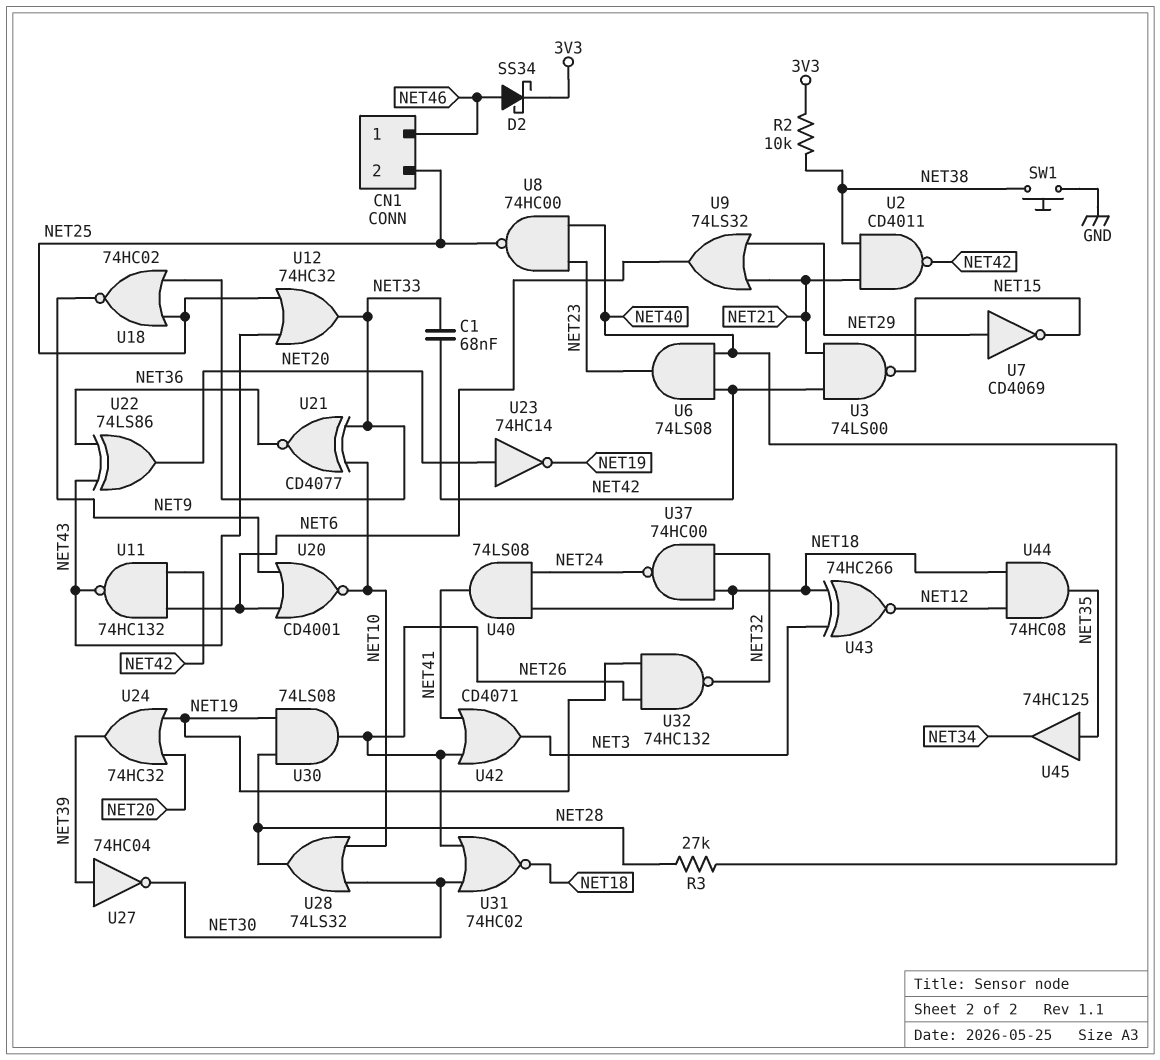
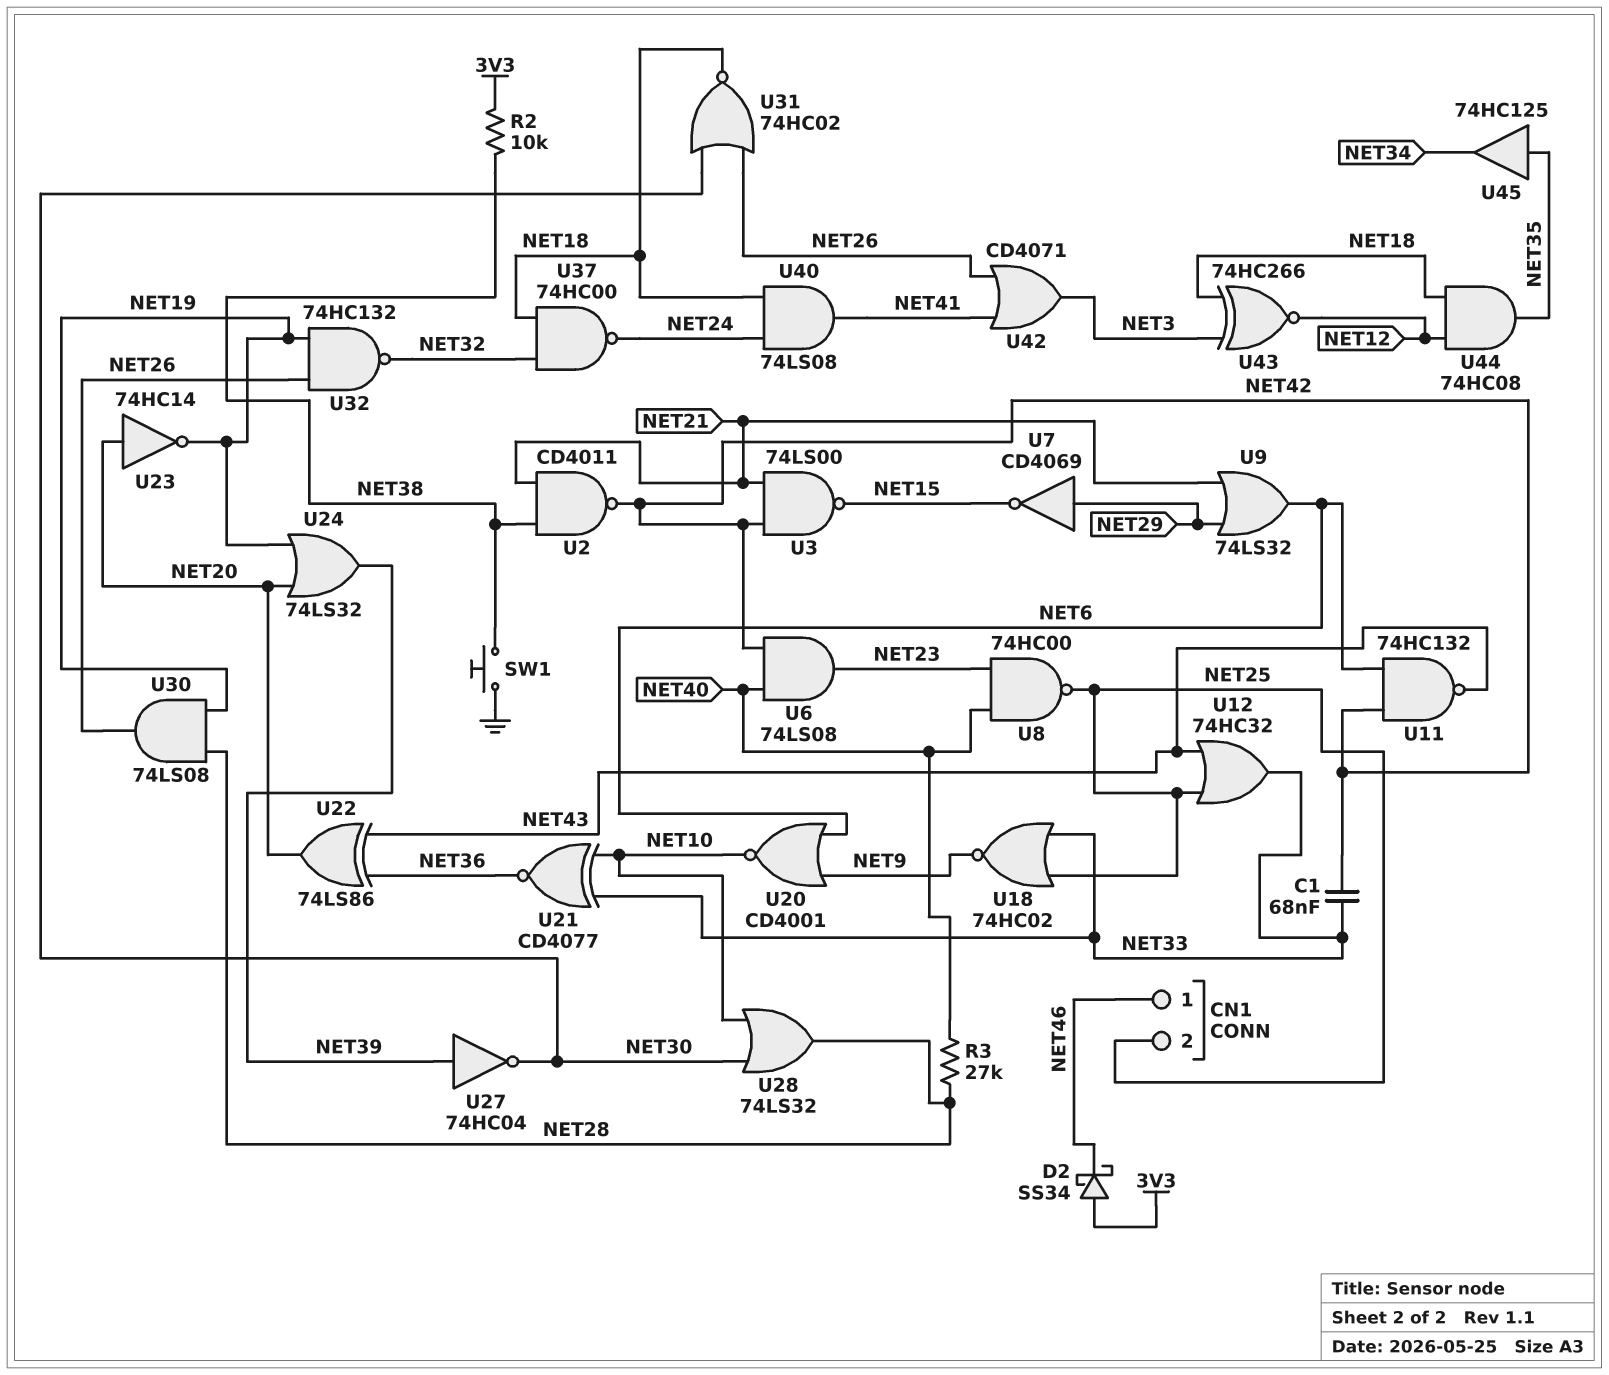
D2: schottky SS34 (A NET46, K 3V3) -> schottky SS34 (A 3V3, K NET46)
U24: OR 74HC32 (in NET19, in NET20, out NET39) -> OR 74LS32 (in NET19, in NET20, out NET39)

